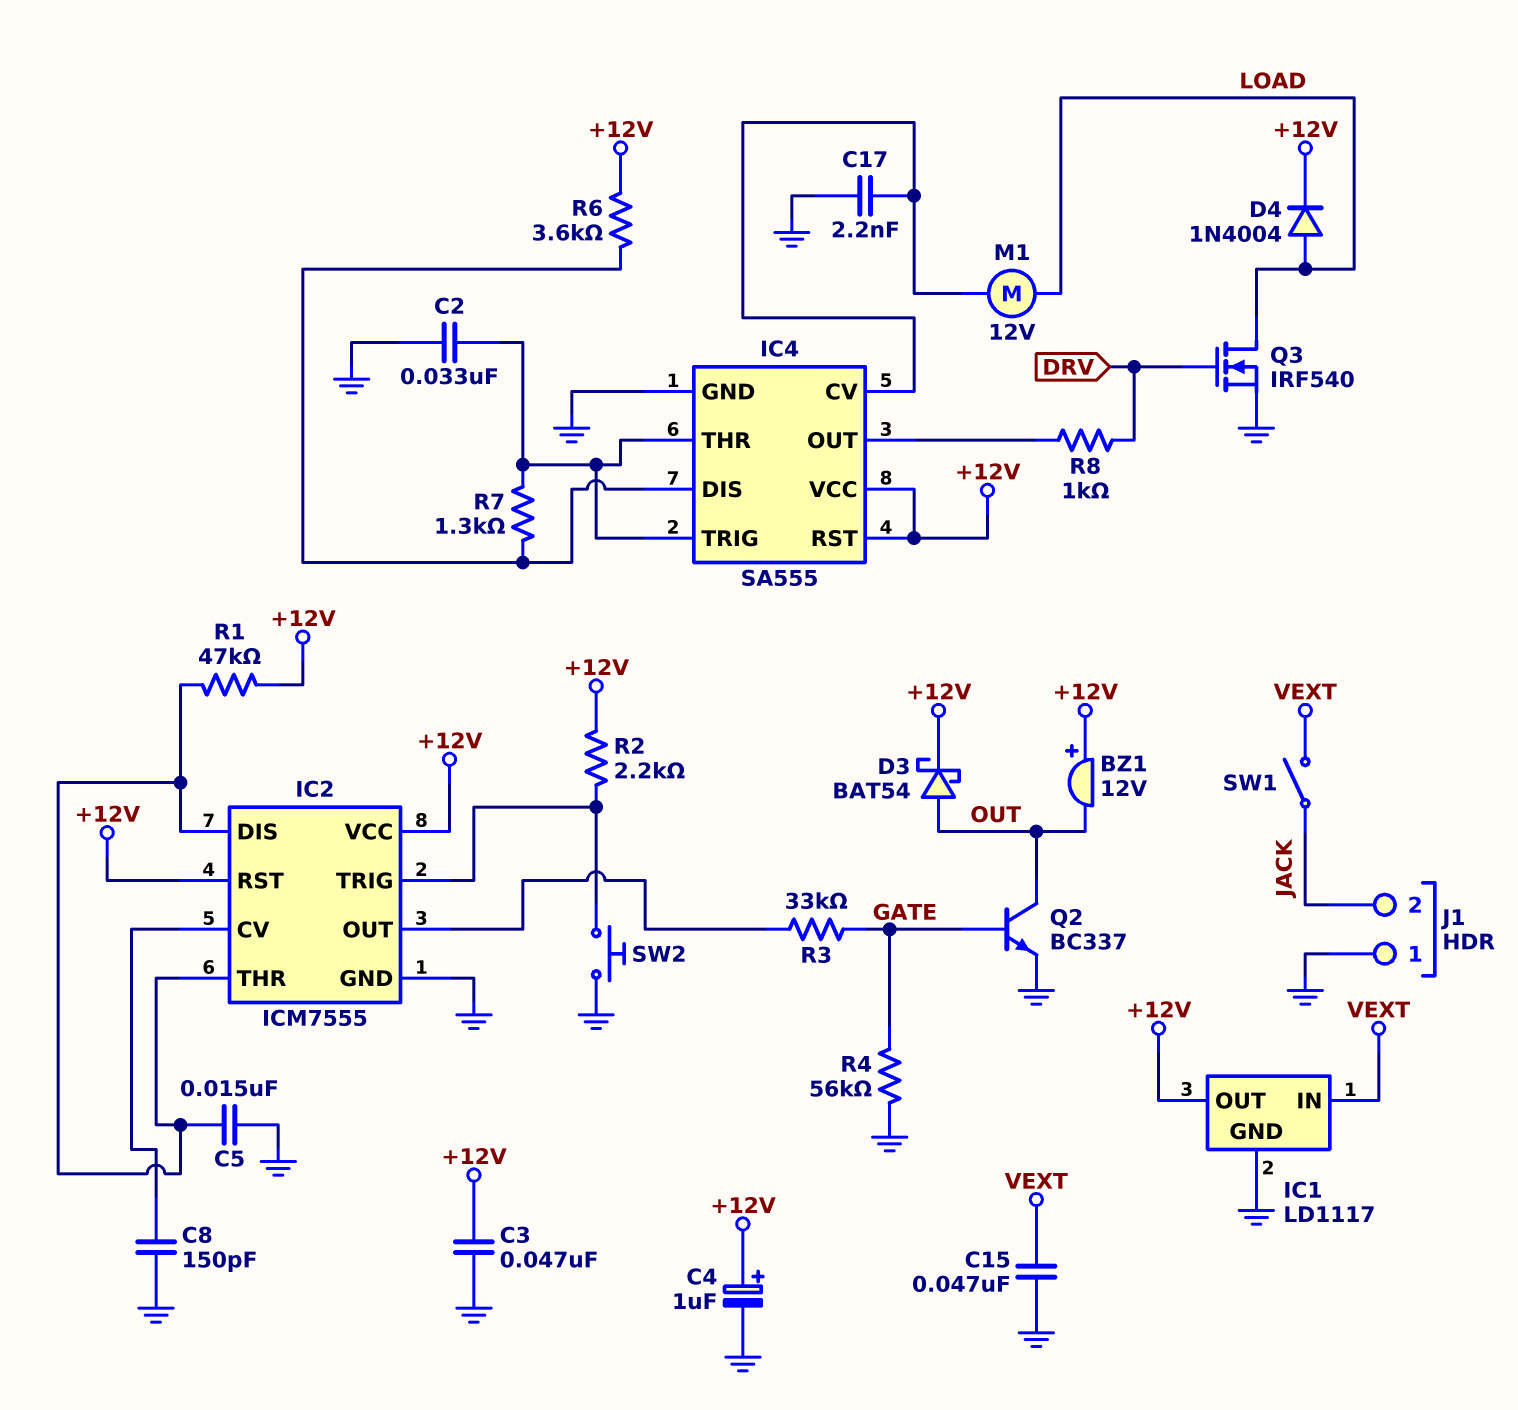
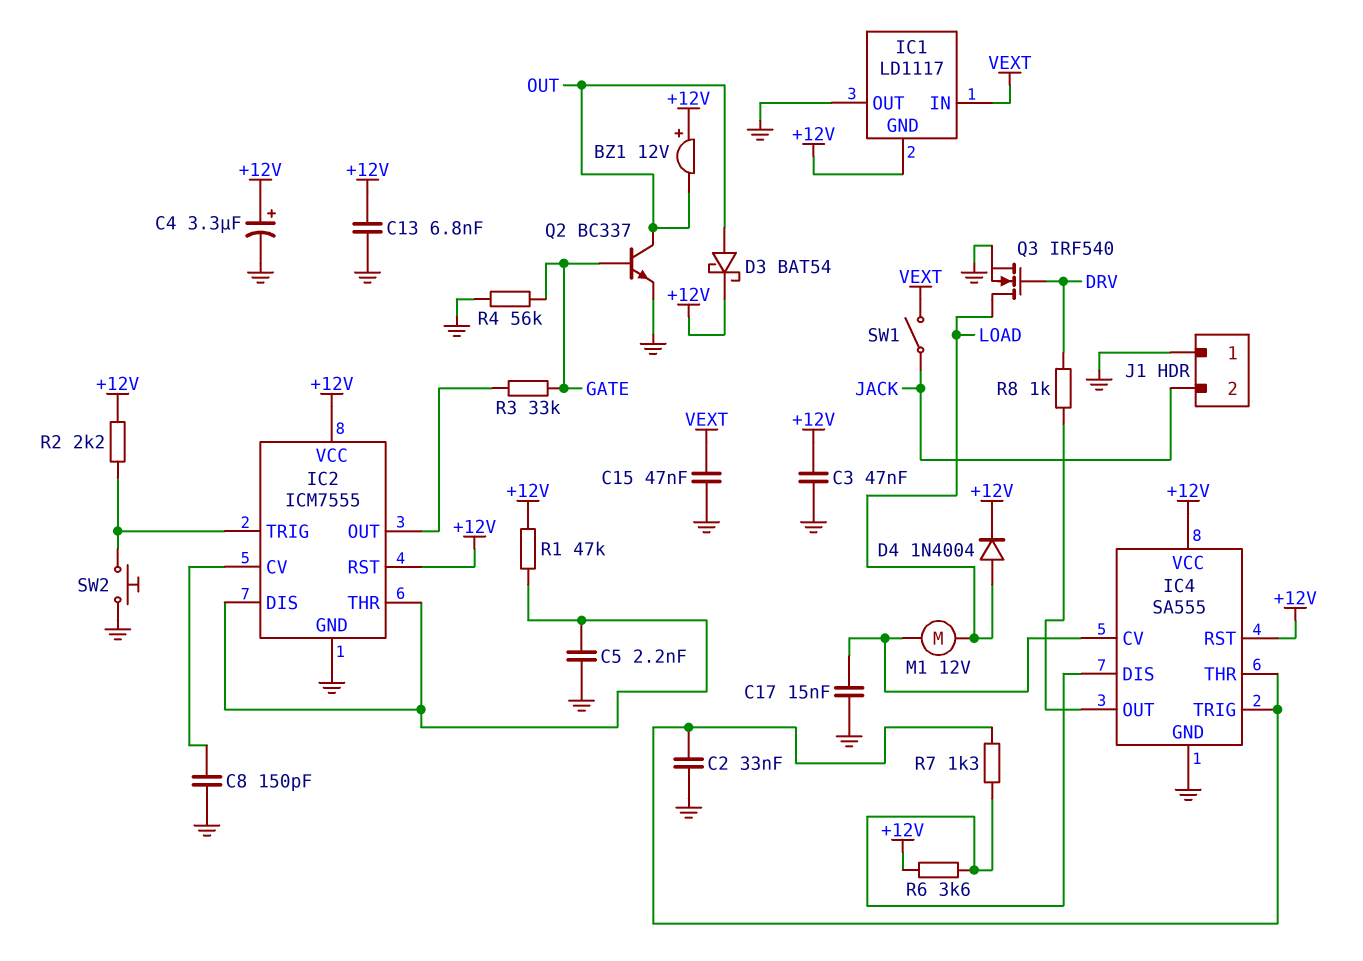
C4: 1uF (plus +12V, minus GND) -> 3.3uF (plus +12V, minus GND)
C5: 15nF (GND, IC2/DIS) -> 2.2nF (GND, IC2/DIS)
C13: none -> 6.8nF (+12V, GND)
C17: 2.2nF (GND, IC4/CV) -> 15nF (GND, IC4/CV)
IC1 pin GND: GND -> +12V
IC1 pin OUT: +12V -> GND

